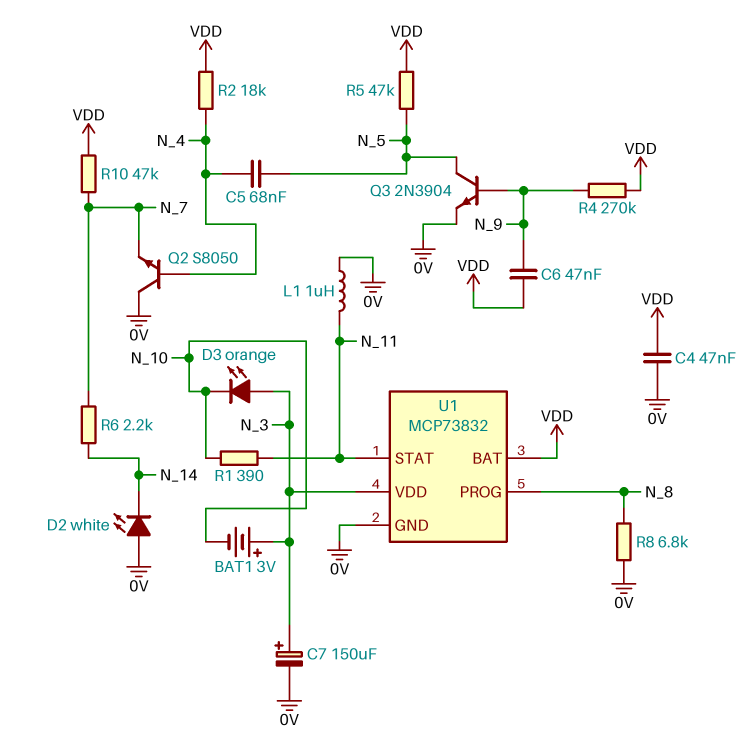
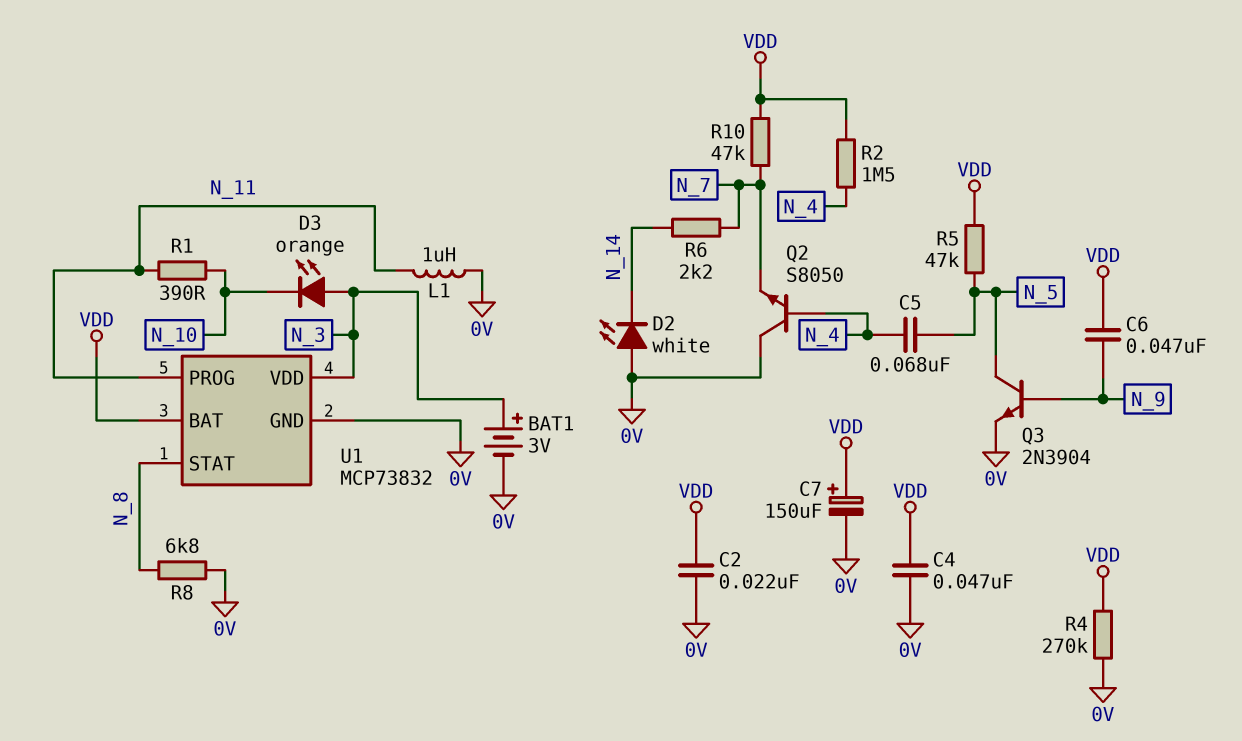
BAT1: 3V (plus N_3, minus N_10) -> 3V (plus N_3, minus 0V)
C2: none -> 22nF (0V, VDD)
C7: 150uF (plus N_3, minus 0V) -> 150uF (plus VDD, minus 0V)
R2: 18k (N_4, VDD) -> 1.5M (N_4, VDD)
R4: 270k (N_9, VDD) -> 270k (0V, VDD)
U1 pin PROG: N_8 -> N_11
U1 pin STAT: N_11 -> N_8

